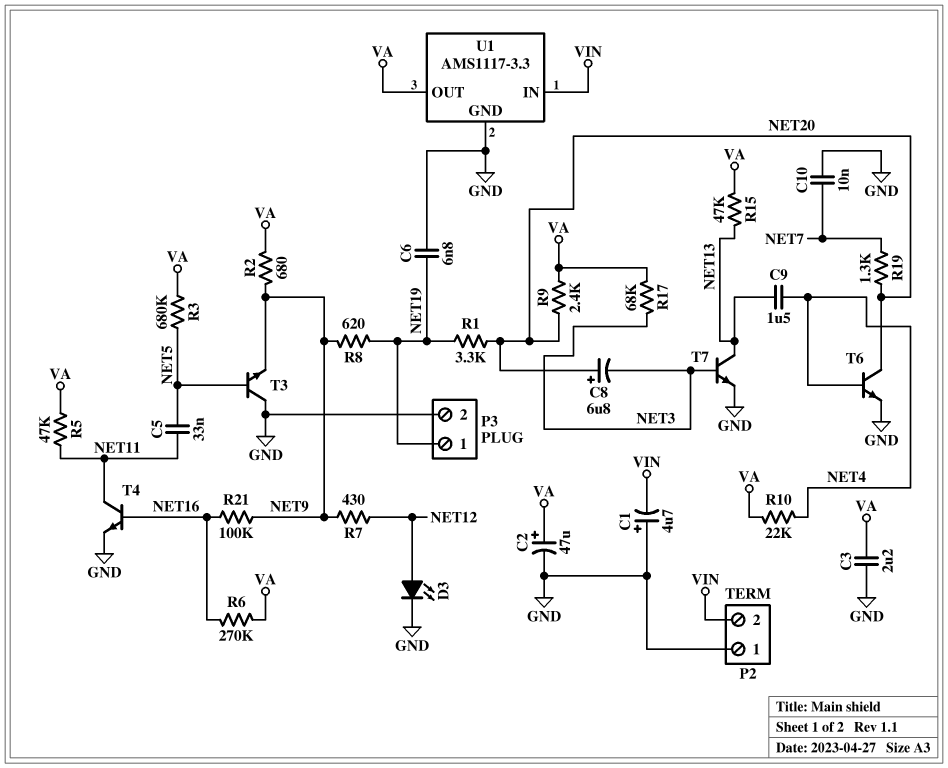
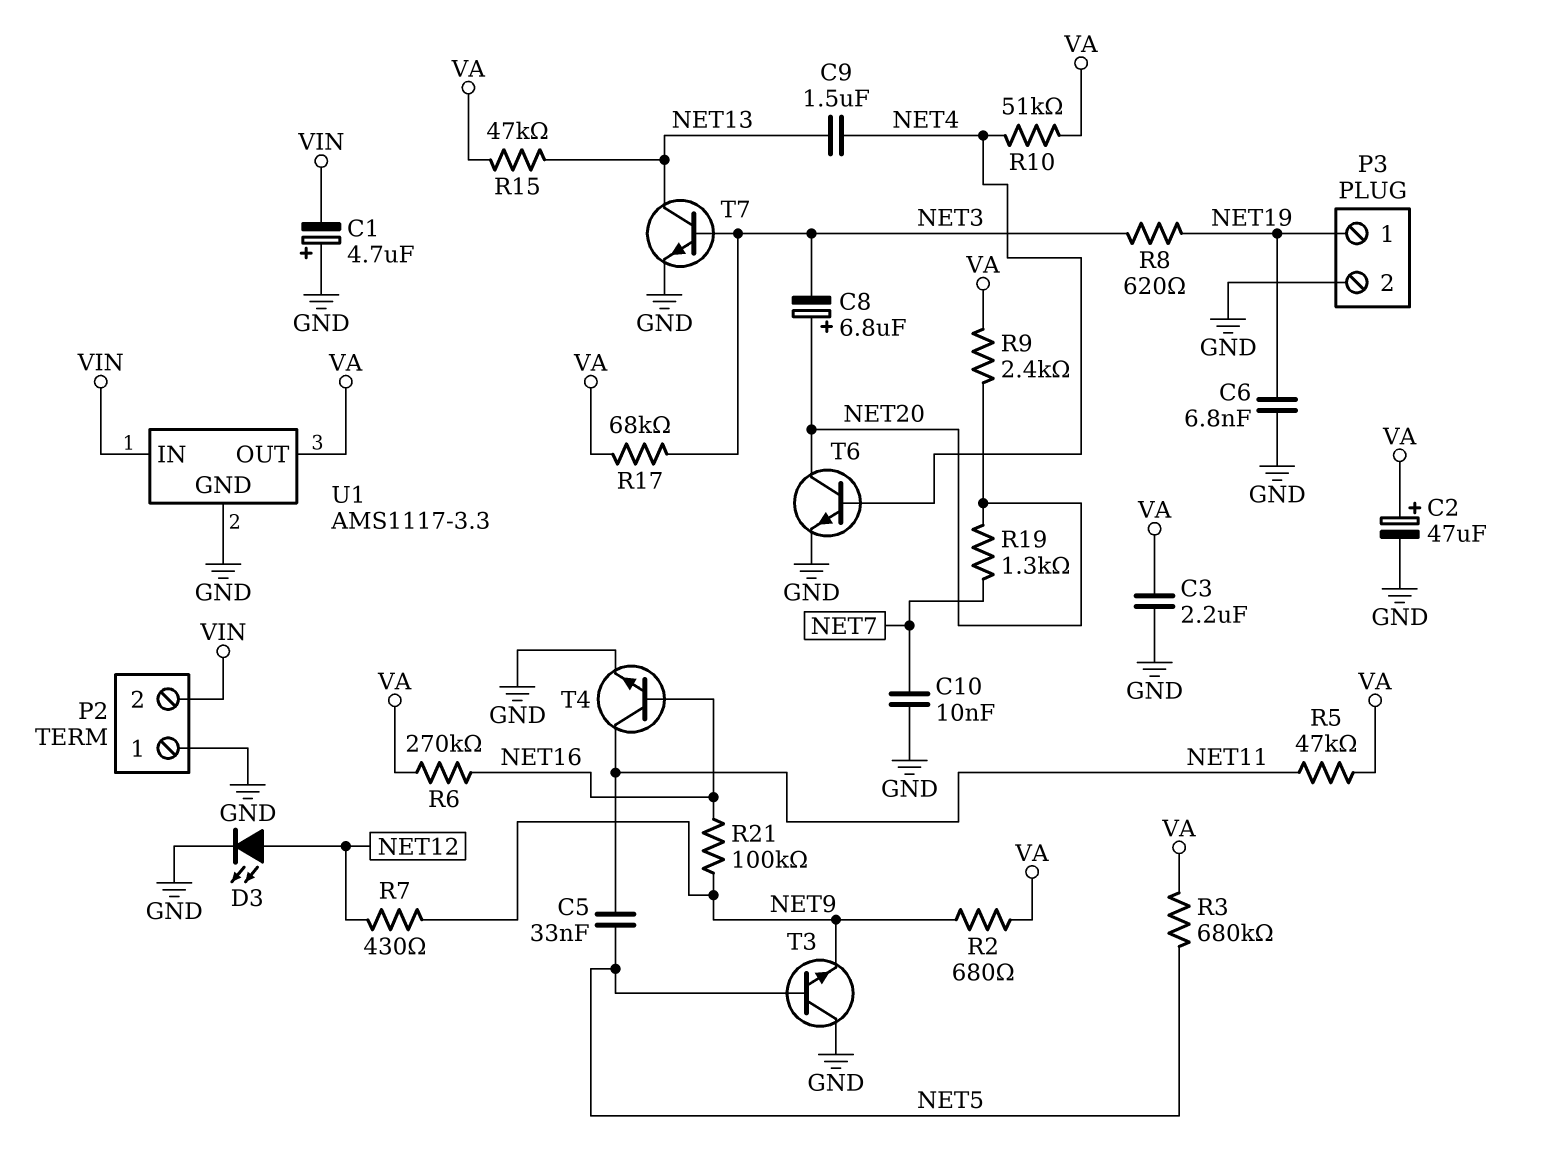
R1: 3.3k (NET19, NET20) -> none
R8: 620 (NET9, NET19) -> 620 (NET3, NET19)
R10: 22k (NET4, VA) -> 51k (NET4, VA)

